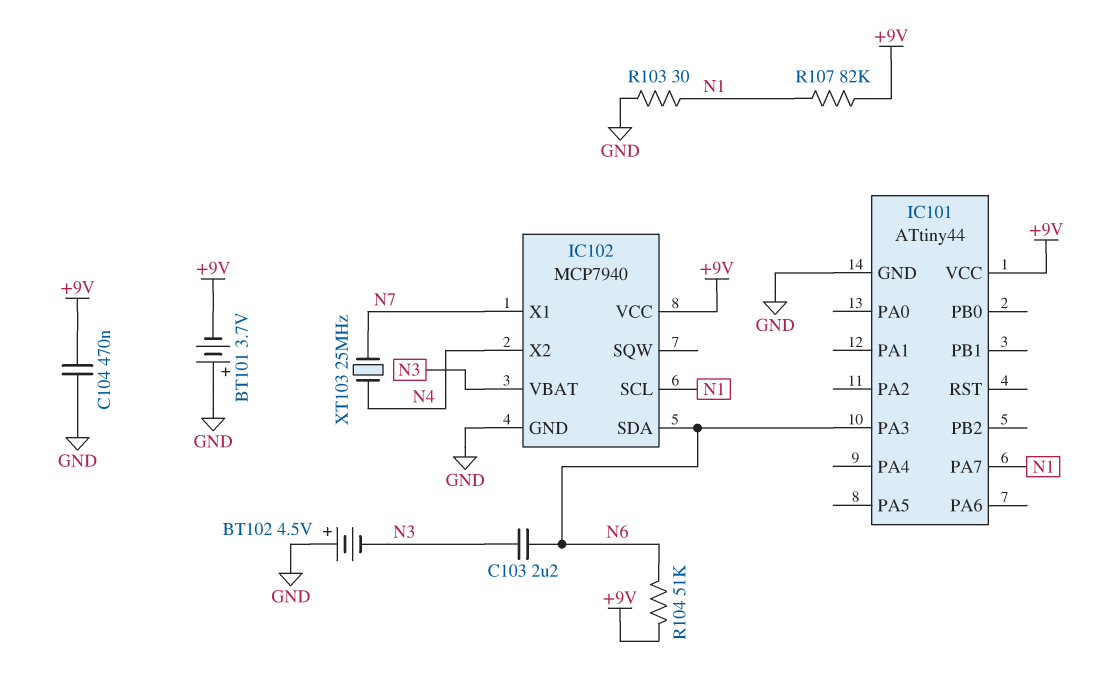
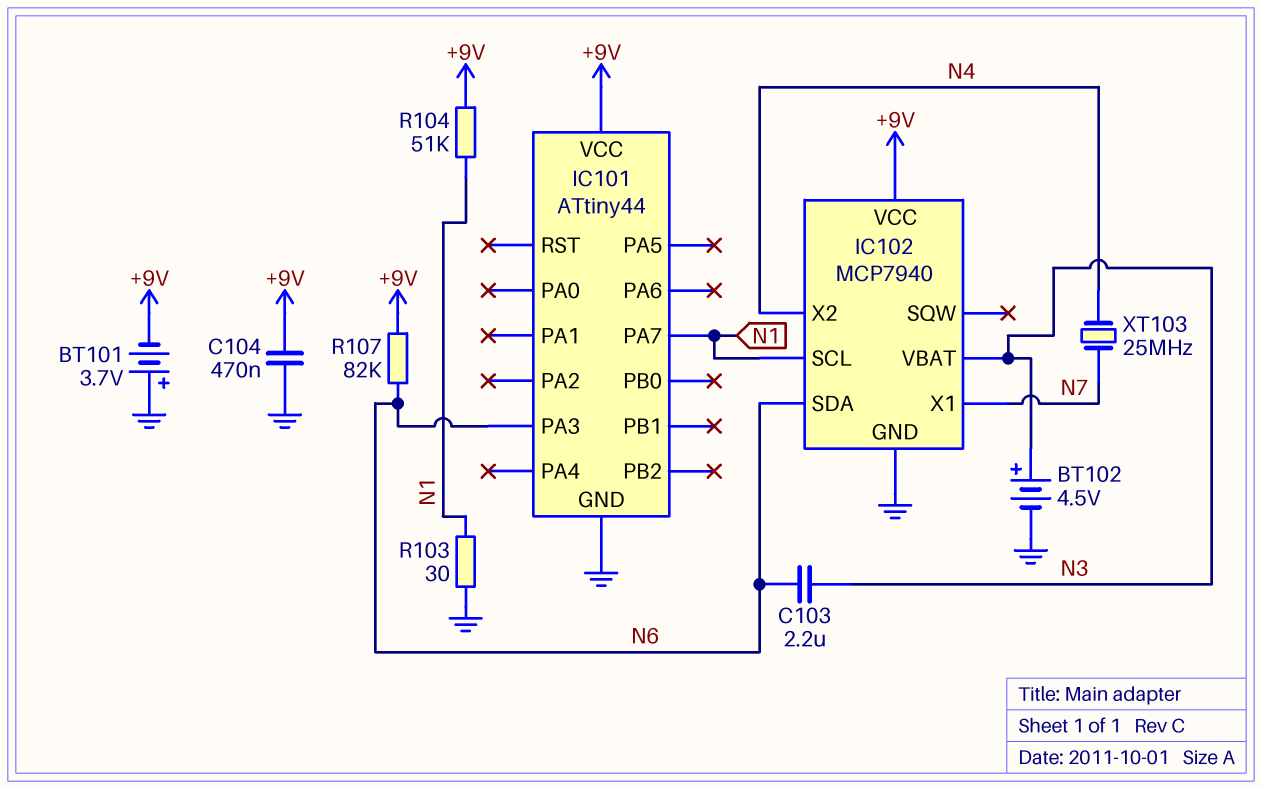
BT102: 4.5V (plus GND, minus N3) -> 4.5V (plus N3, minus GND)
R104: 51k (+9V, N6) -> 51k (+9V, N1)
R107: 82k (+9V, N1) -> 82k (+9V, N6)

